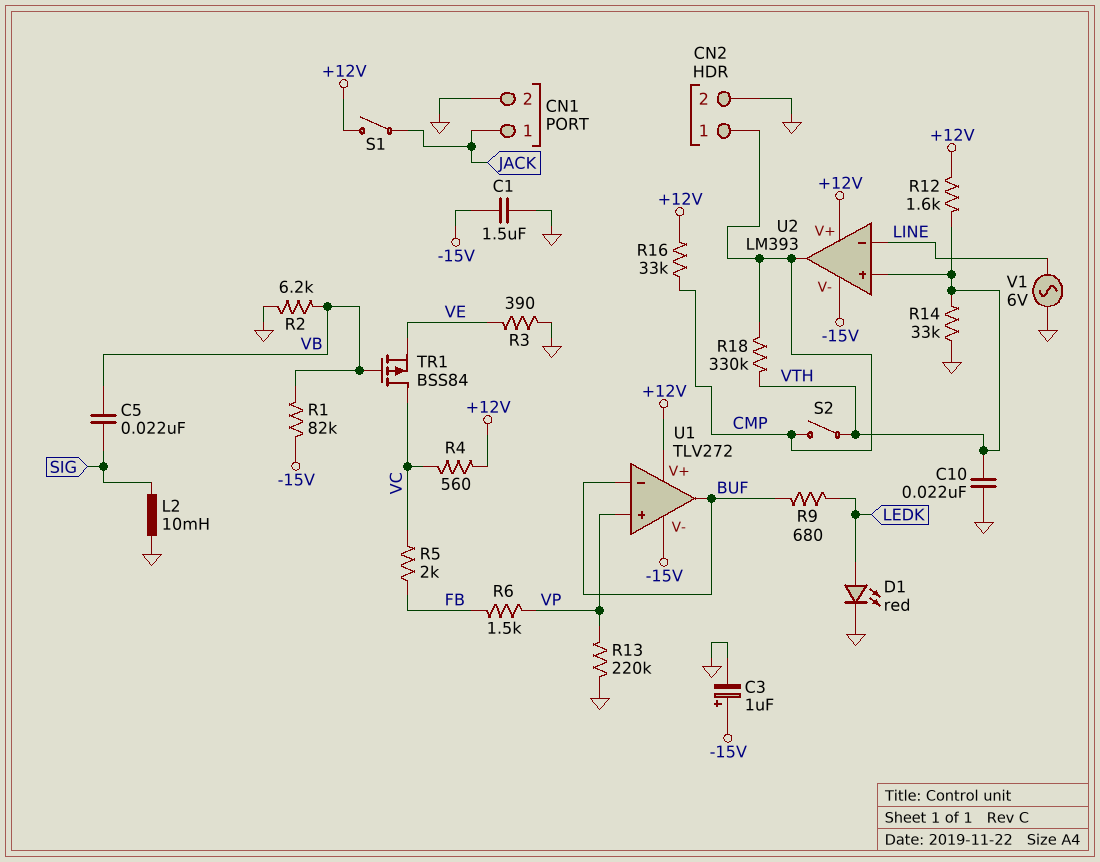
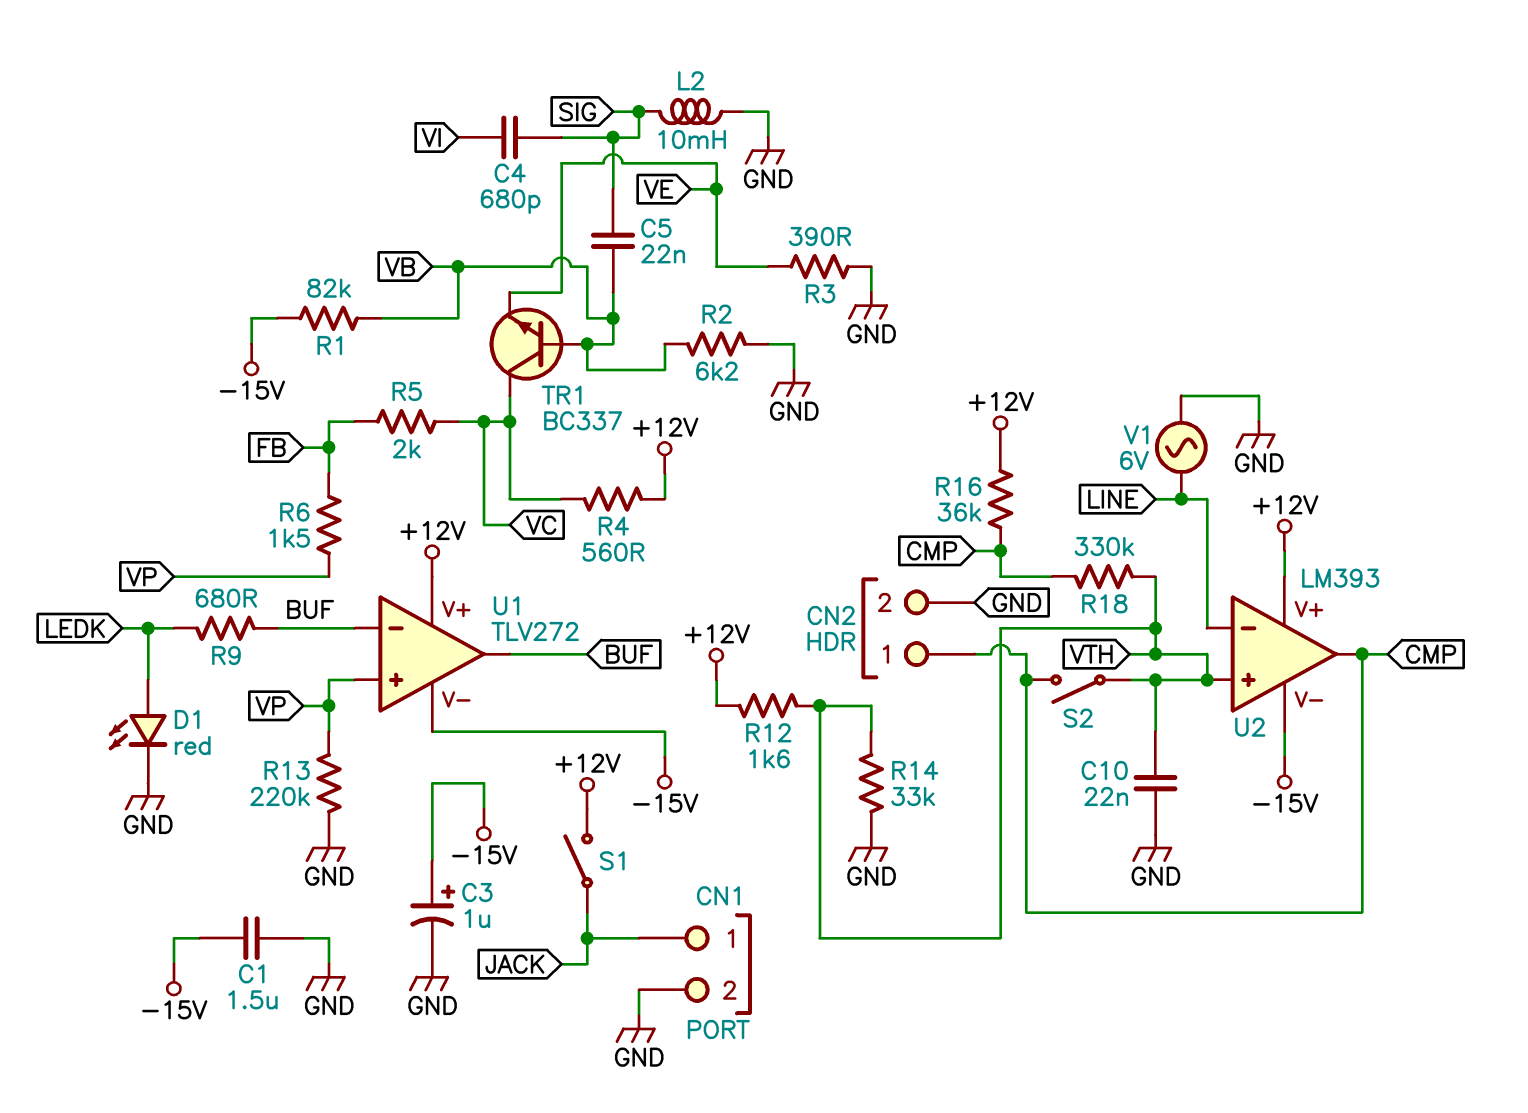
C4: none -> 680pF (SIG, VI)
R16: 33k (+12V, CMP) -> 36k (+12V, CMP)
TR1: PMOS BSS84 (G VB, D VC, S VE) -> NPN BC337 (B VB, C VC, E VE)

